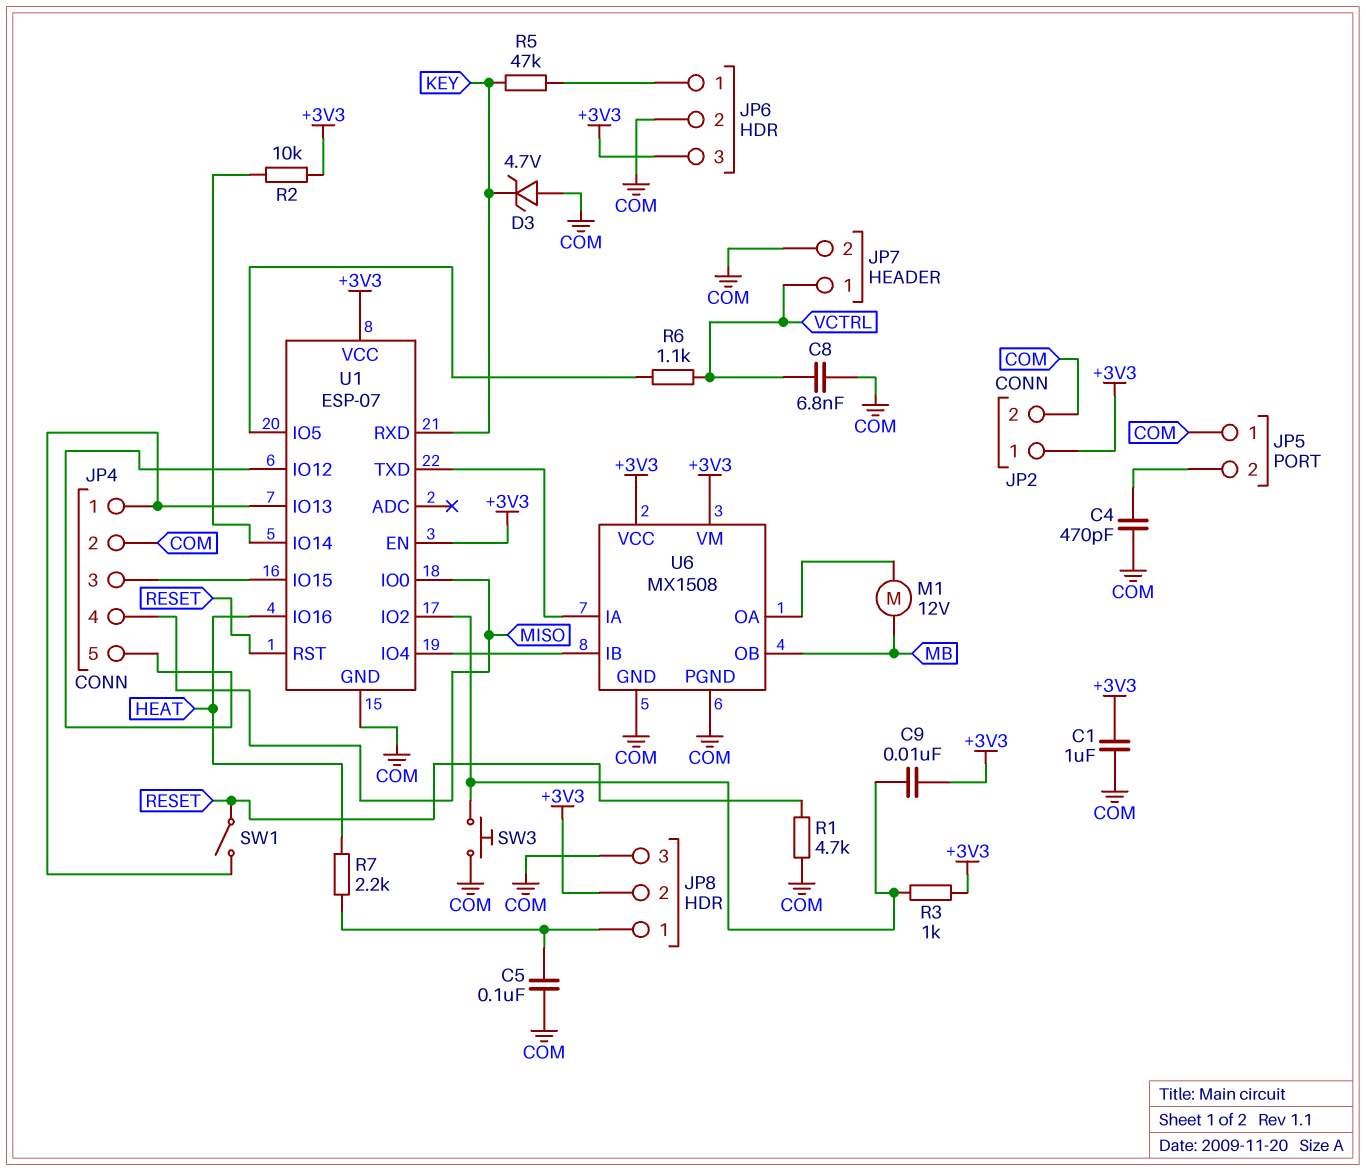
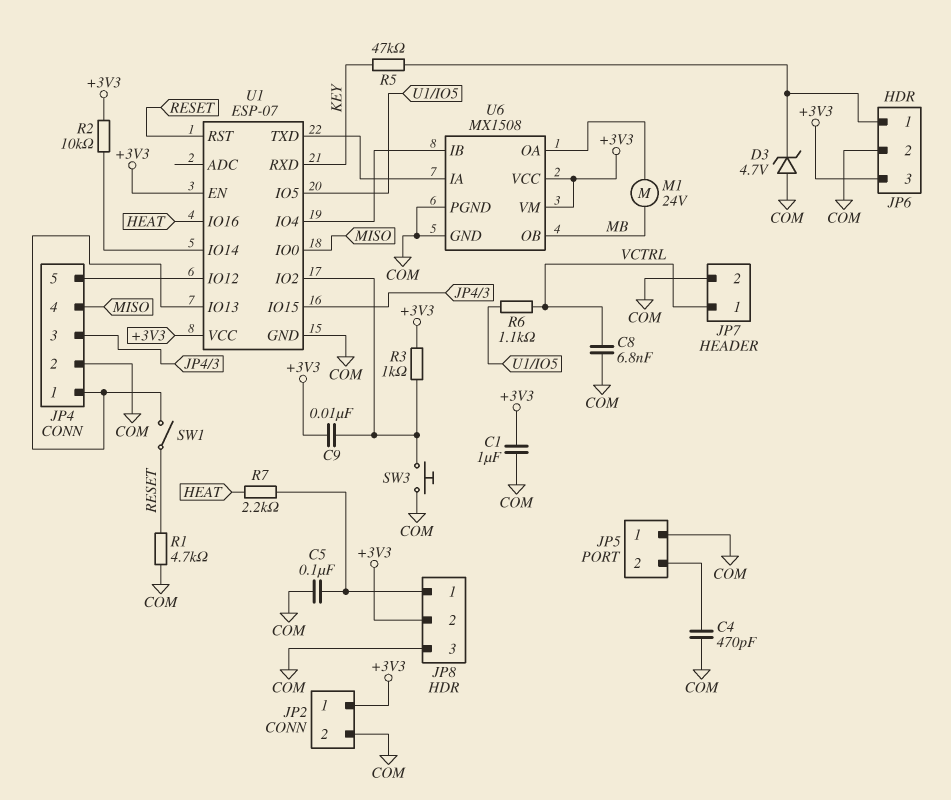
D3: zener 4.7V (A COM, K KEY) -> zener 4.7V (A COM, K JP6/1)
M1: motor 12V (MB, U6/OA) -> motor 24V (MB, U6/OA)

